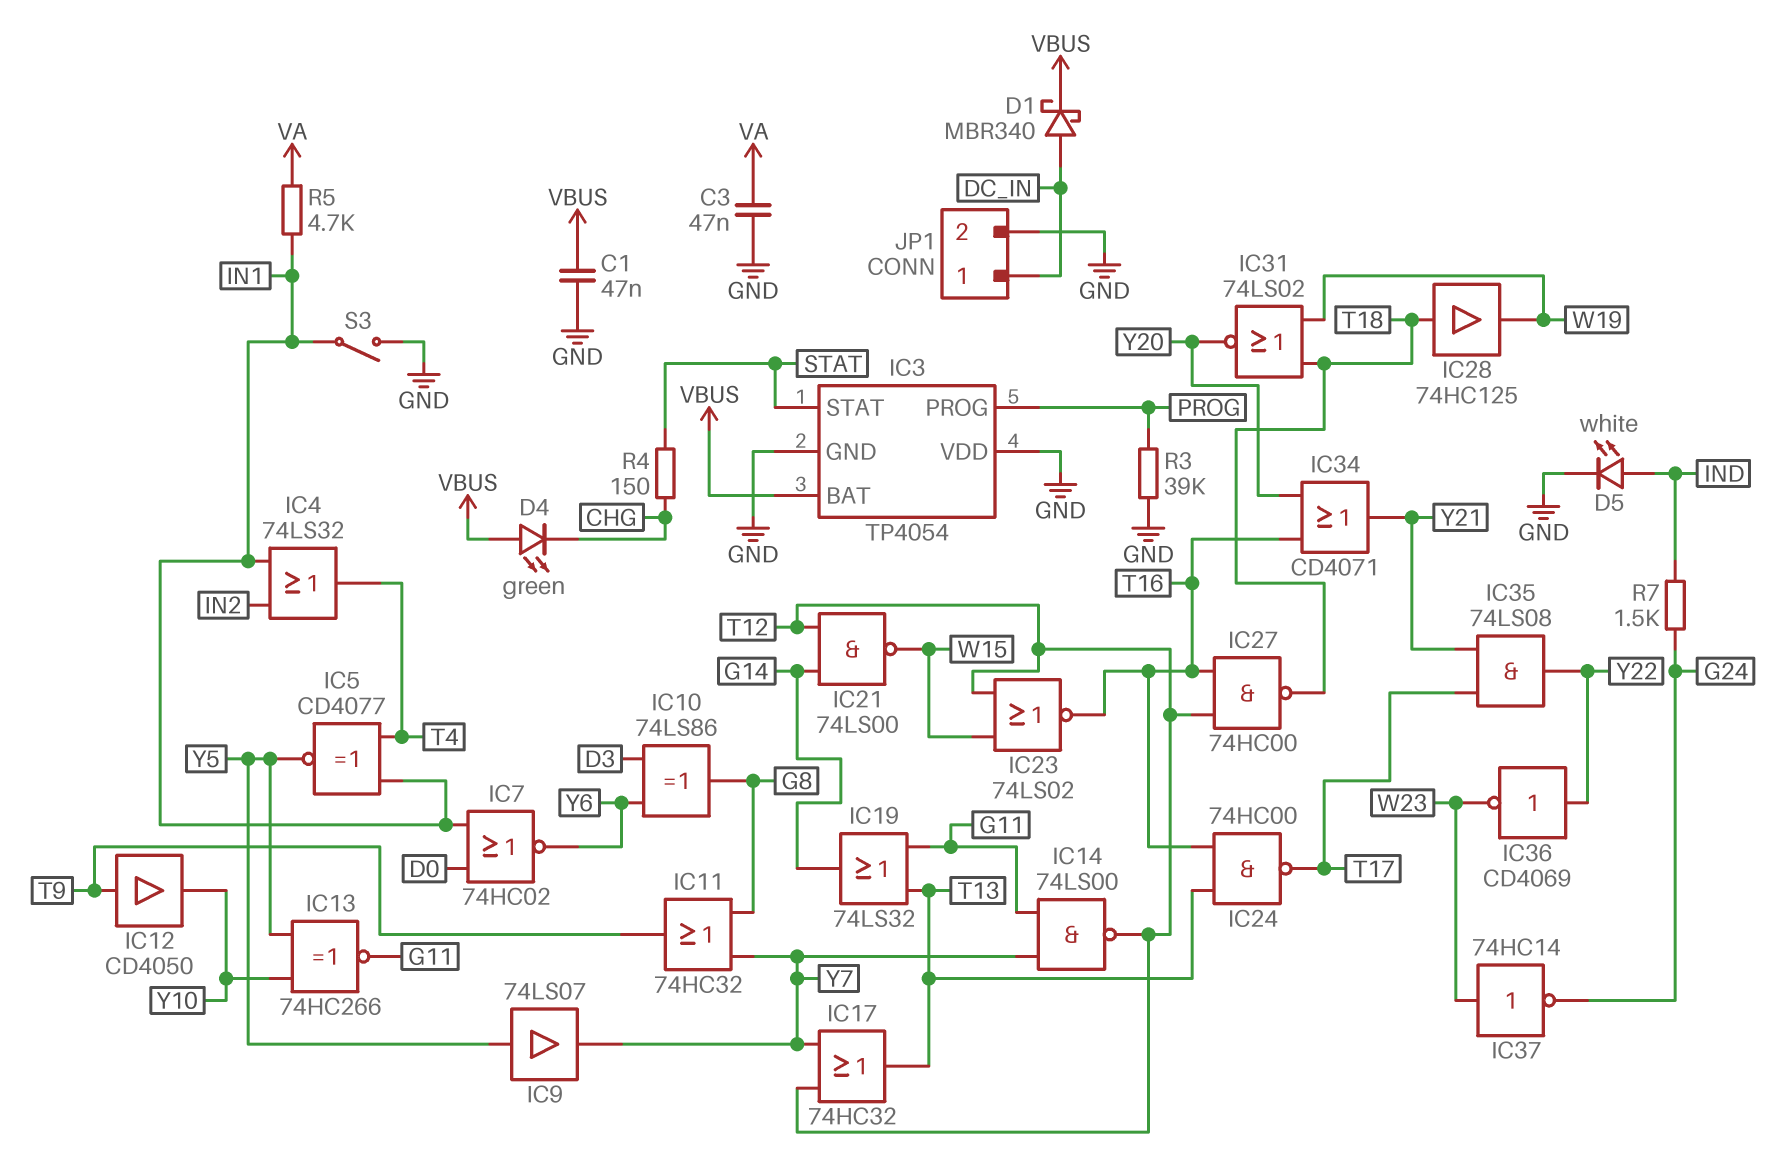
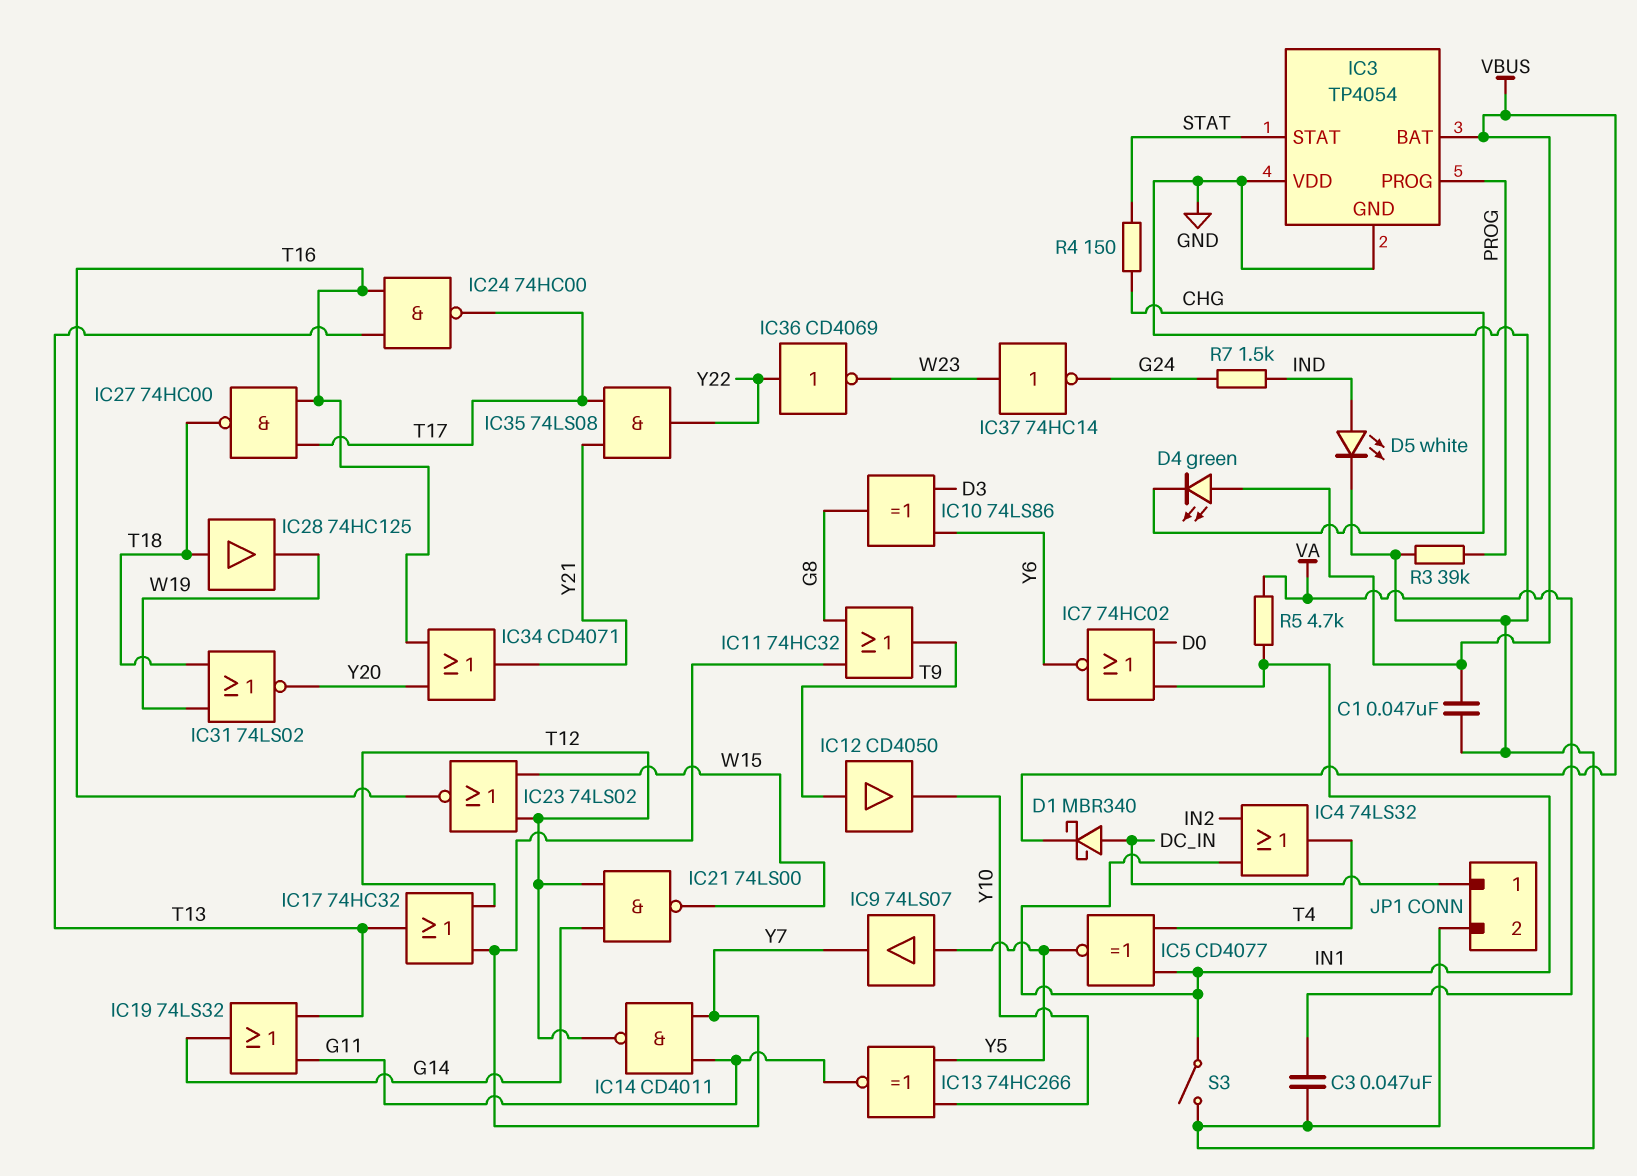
IC14: NAND 74LS00 (in G11, in Y7, out T12) -> NAND CD4011 (in G11, in Y7, out T12)
IC27: NAND 74HC00 (in T12, in T16, out T18) -> NAND 74HC00 (in T16, in T17, out T18)

